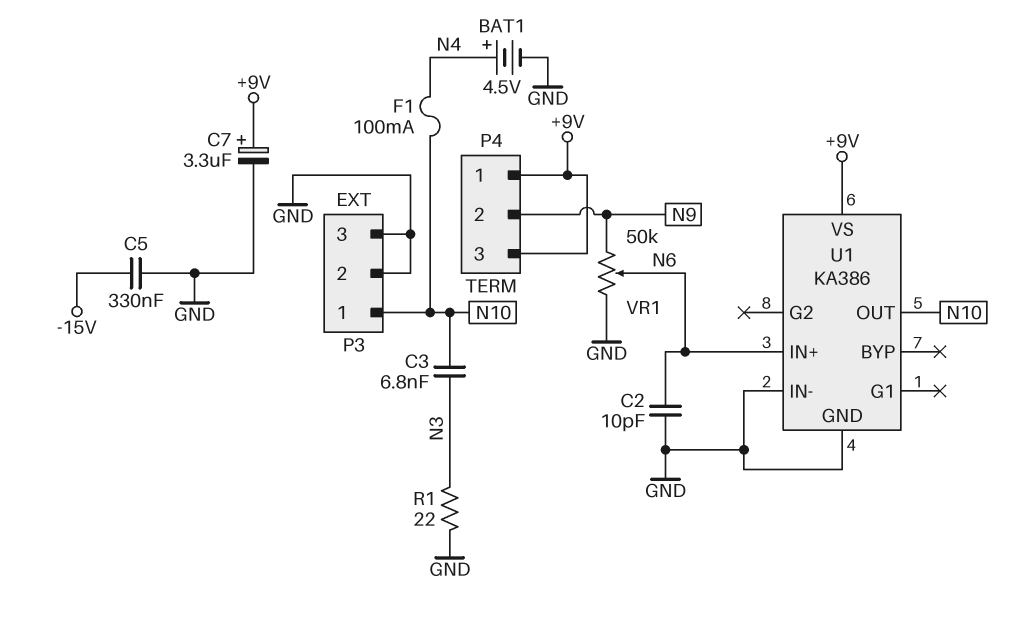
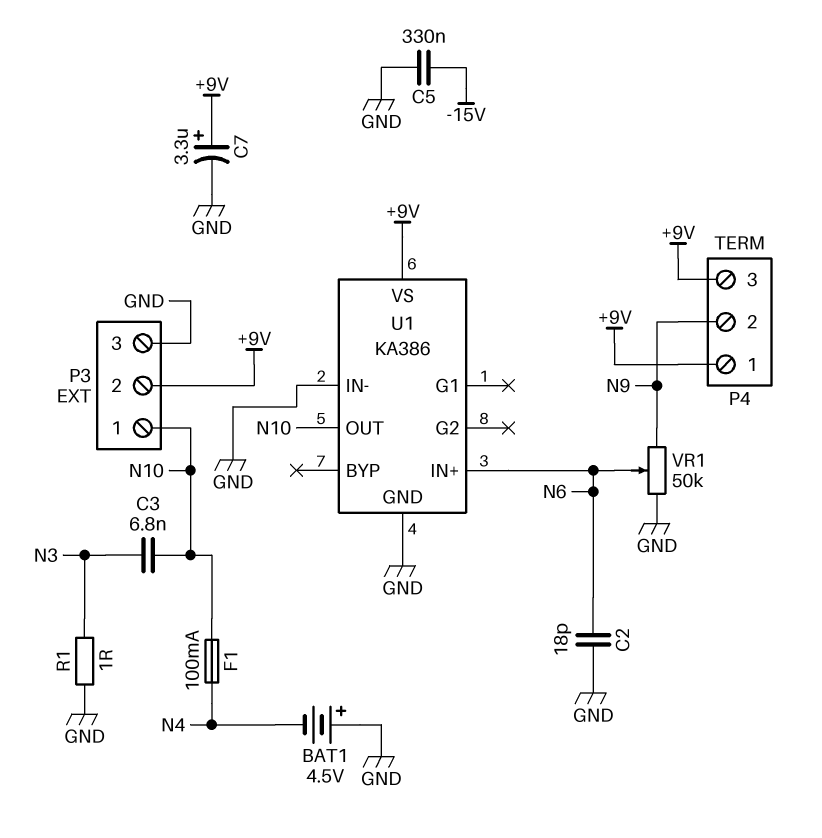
BAT1: 4.5V (plus N4, minus GND) -> 4.5V (plus GND, minus N4)
C2: 10pF (GND, N6) -> 18pF (GND, N6)
P3 pin 2: GND -> +9V
R1: 22 (GND, N3) -> 1 (GND, N3)

